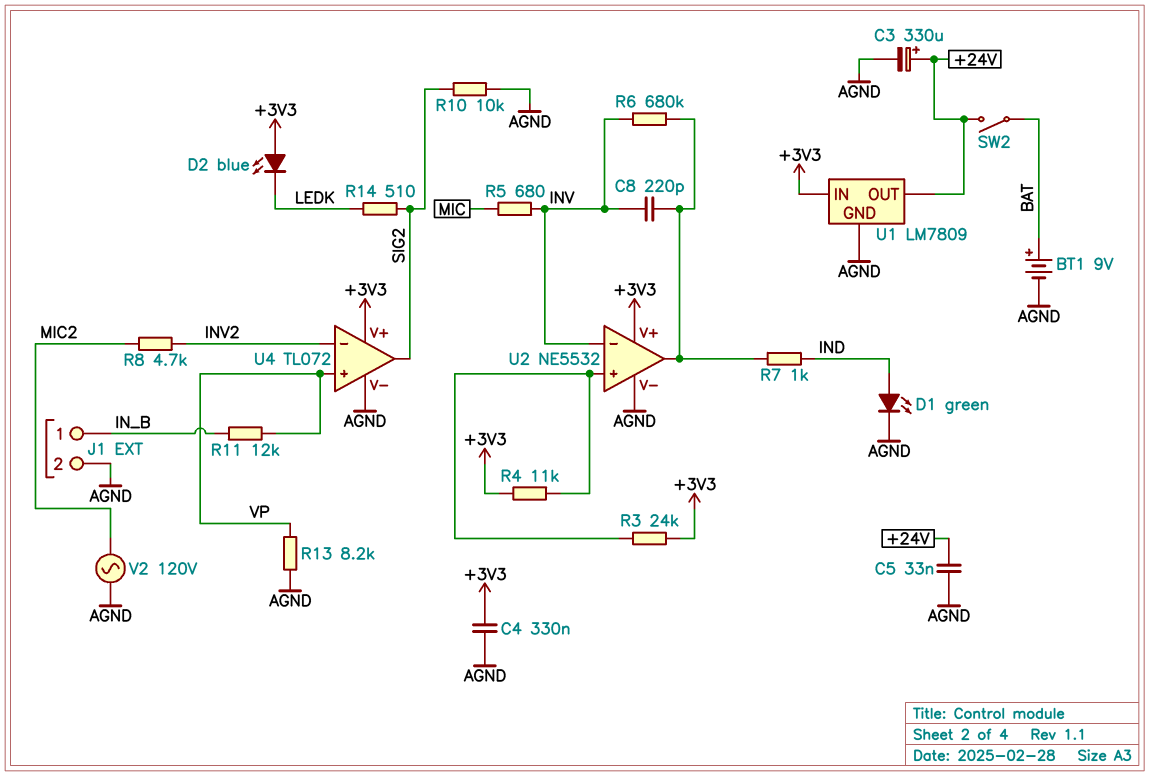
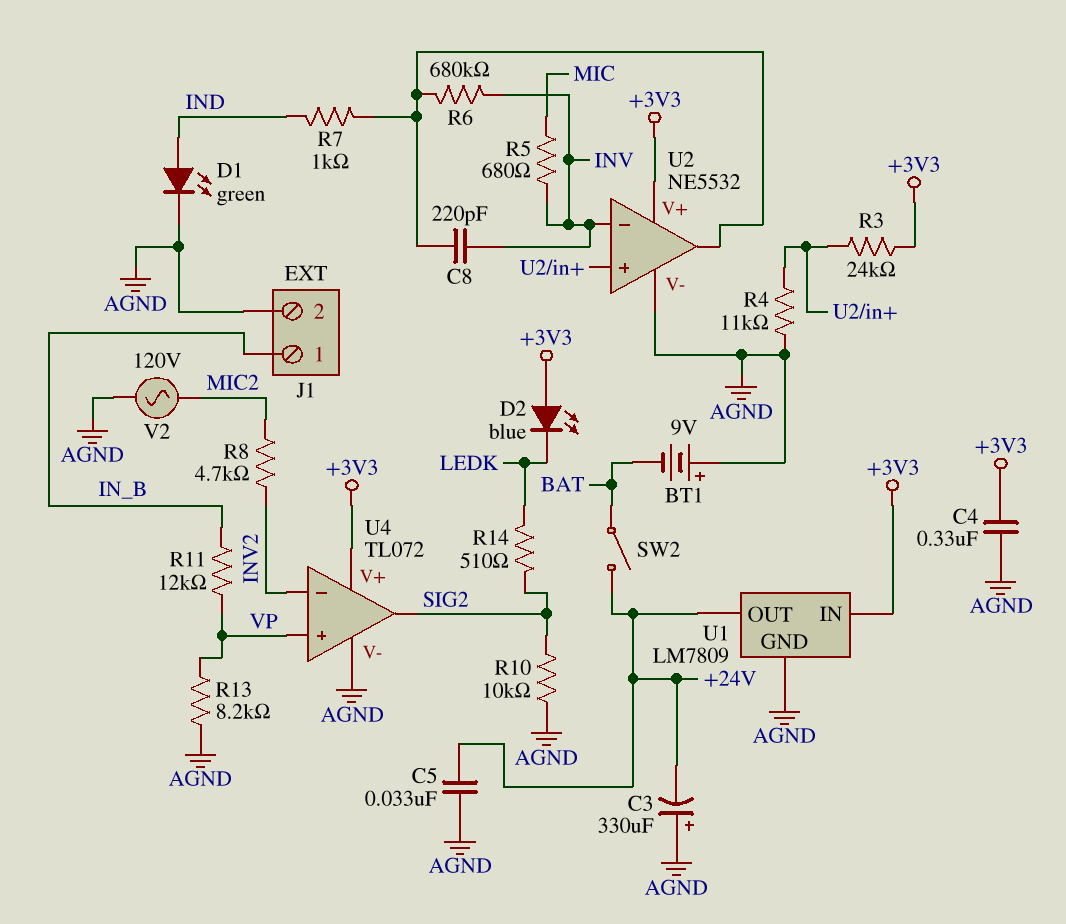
BT1: 9V (plus BAT, minus AGND) -> 9V (plus AGND, minus BAT)
C3: 330uF (plus +24V, minus AGND) -> 330uF (plus AGND, minus +24V)
R4: 11k (+3V3, U2/in+) -> 11k (AGND, U2/in+)

